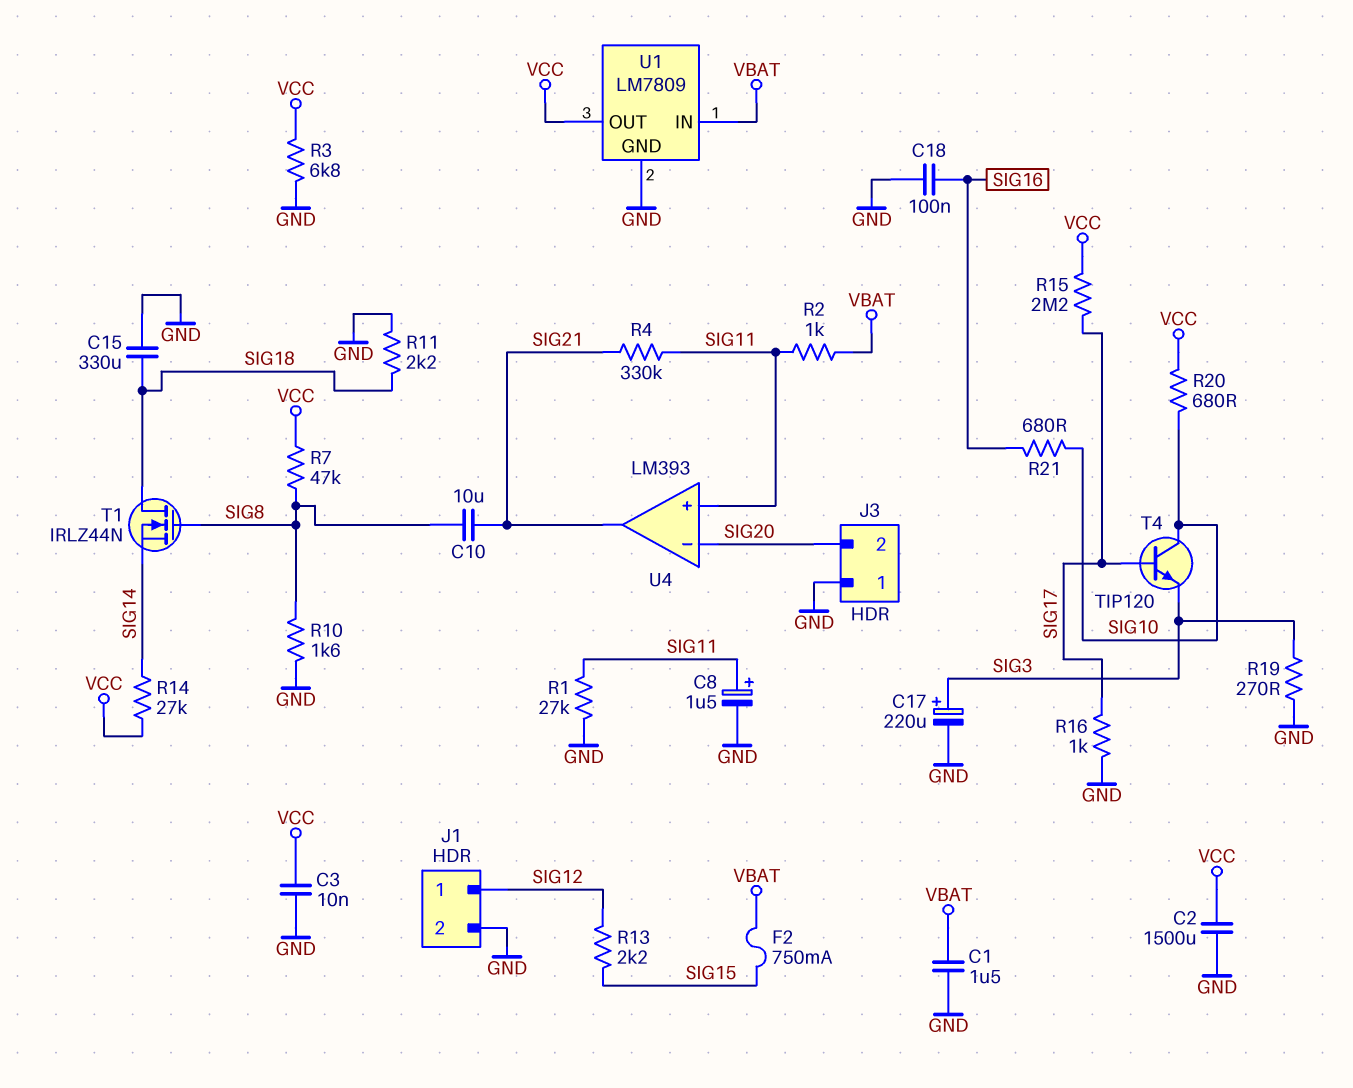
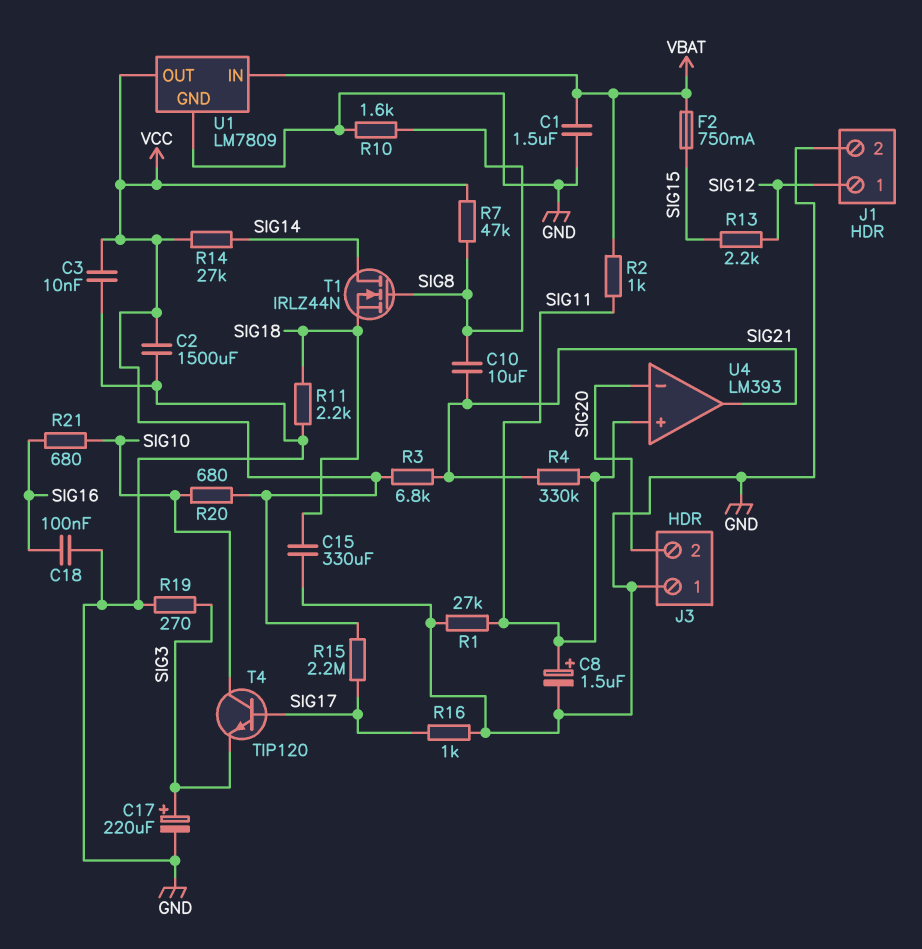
R3: 6.8k (GND, VCC) -> 6.8k (SIG21, VCC)
T1: NMOS IRLZ44N (G SIG8, D SIG18, S SIG14) -> NMOS IRLZ44N (G SIG8, D SIG14, S SIG18)

